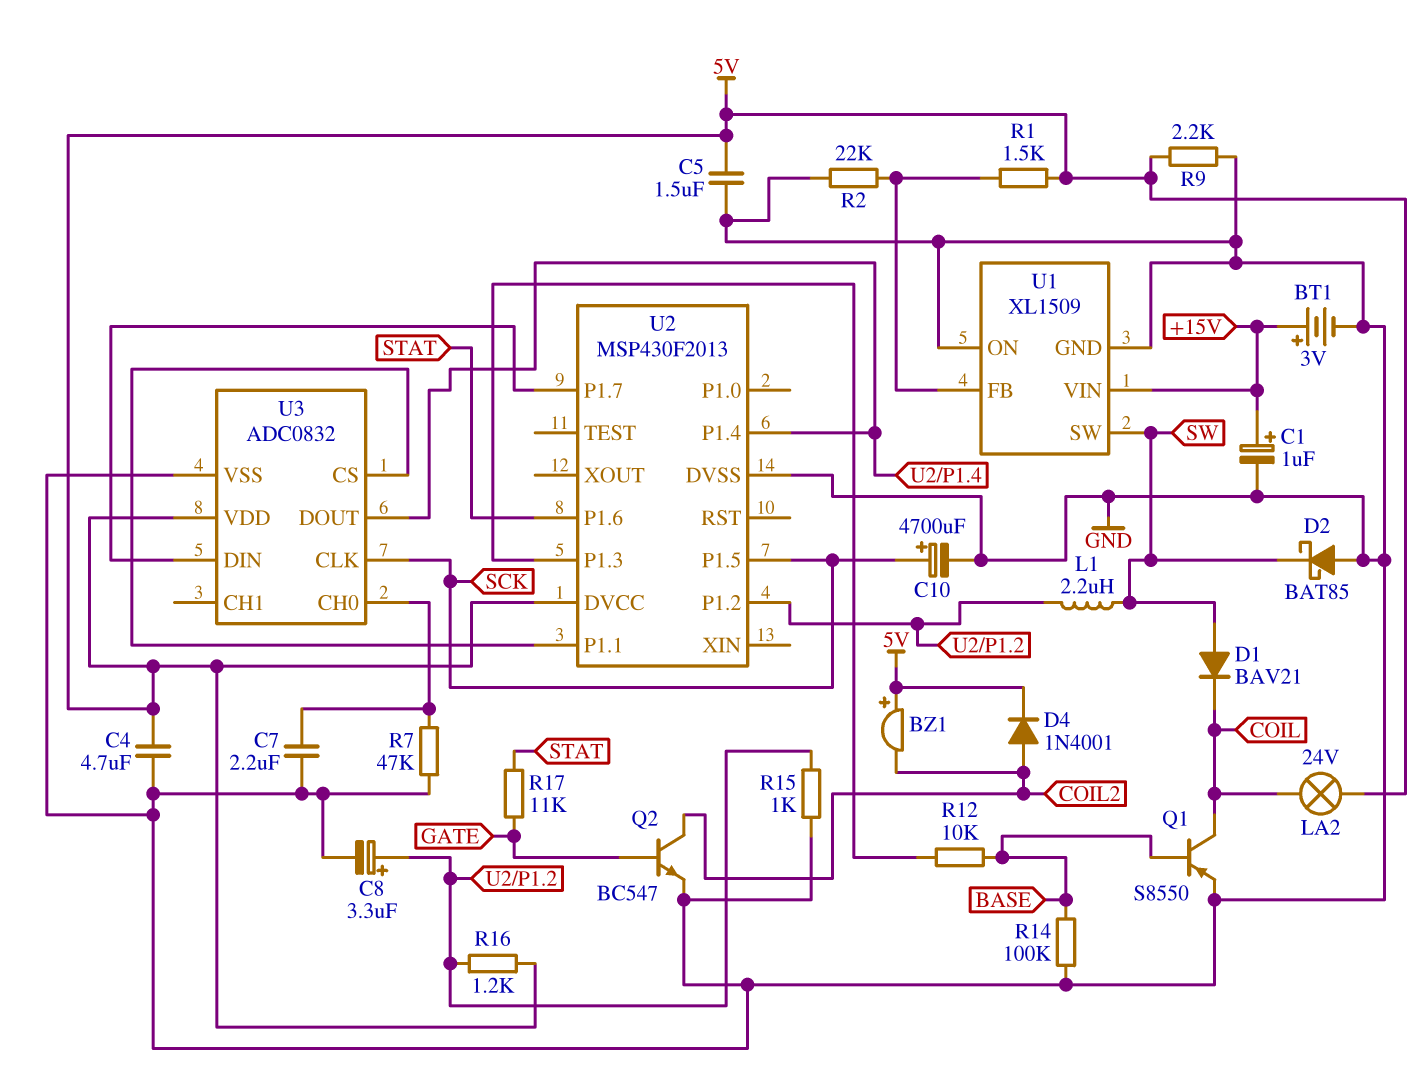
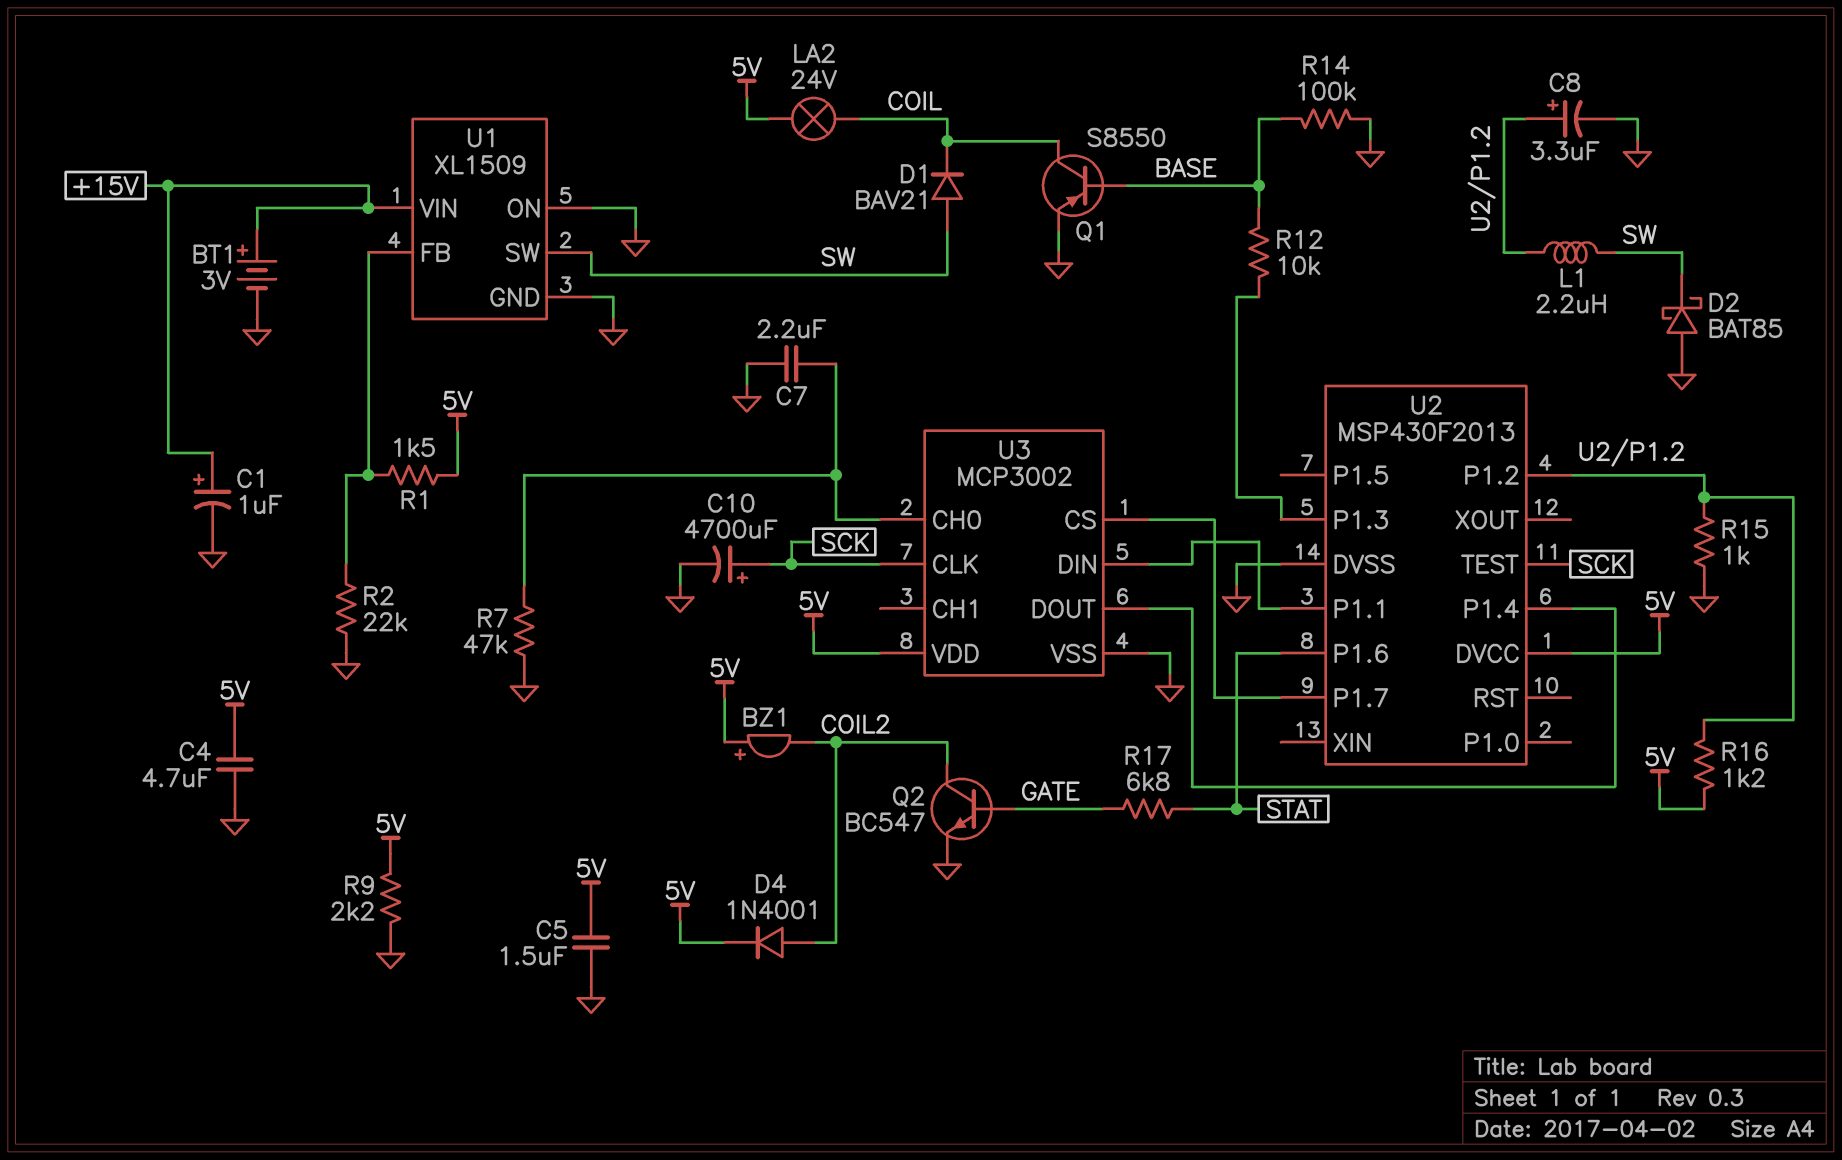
R17: 11k (GATE, STAT) -> 6.8k (GATE, STAT)
U2 pin P1.5: SCK -> none
U2 pin TEST: none -> SCK
U3: ADC0832 -> MCP3002
U3 pin CS: U2/P1.1 -> U2/P1.7
U3 pin DIN: U2/P1.7 -> U2/P1.1

